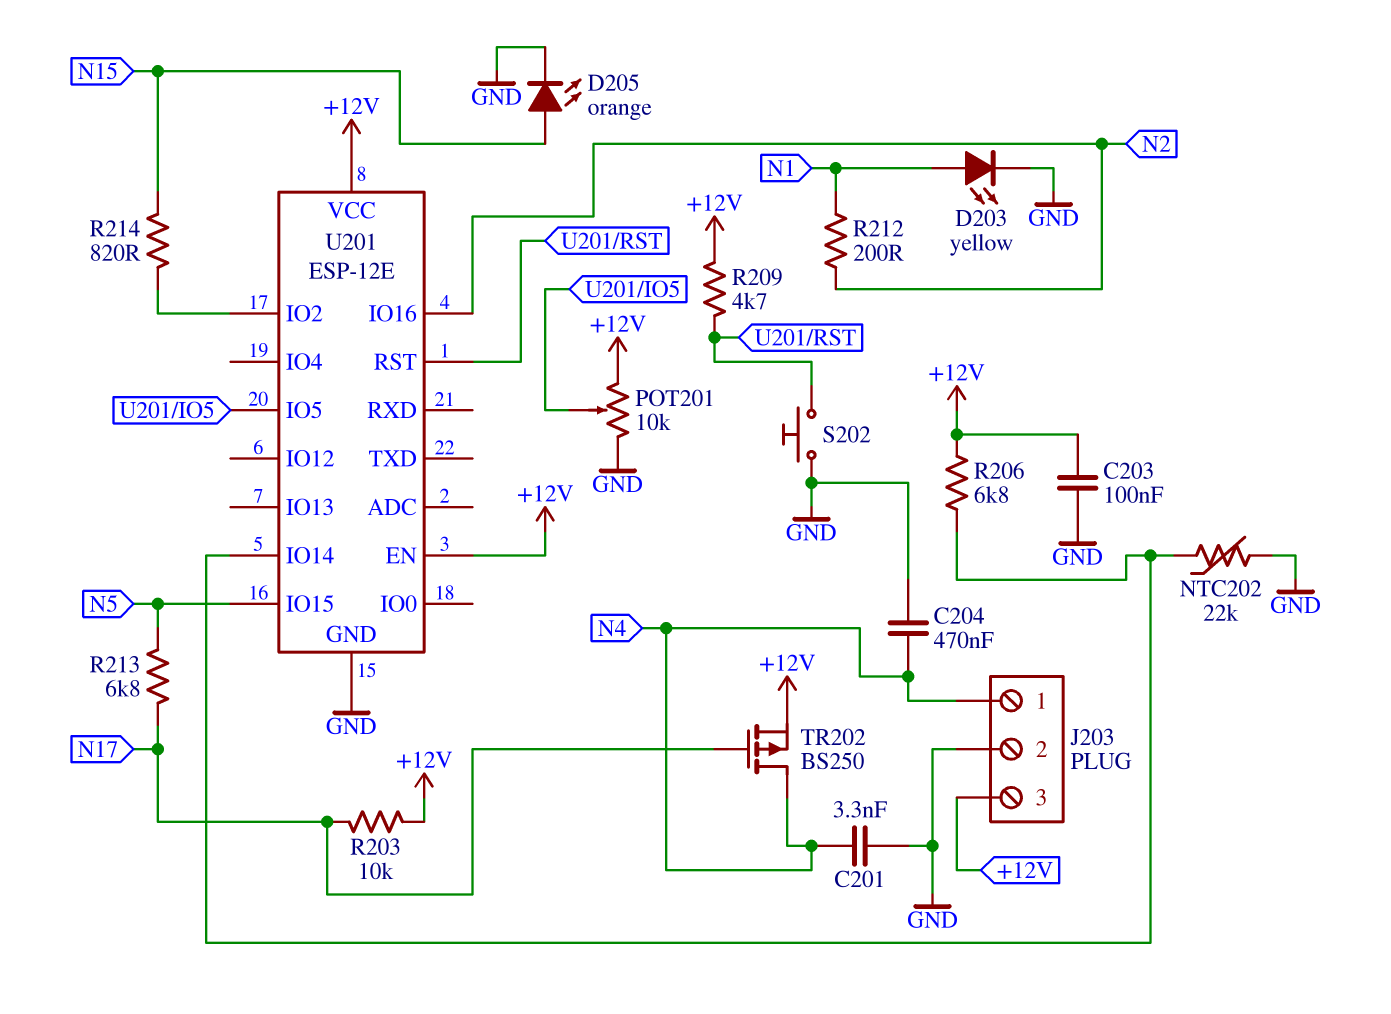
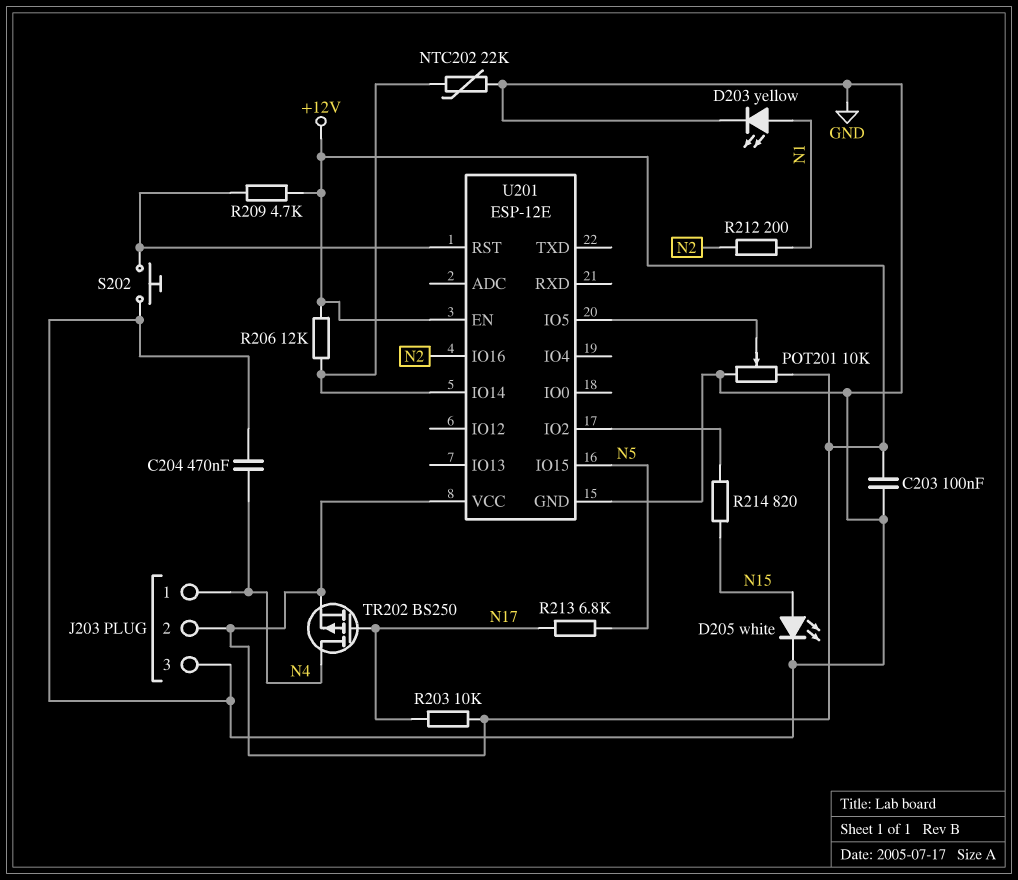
C201: 3.3nF (GND, N4) -> none
D205: LED orange (A N15, K GND) -> LED white (A N15, K GND)
J203 pin 2: GND -> +12V
J203 pin 3: +12V -> GND
R206: 6.8k (+12V, U201/IO14) -> 12k (+12V, U201/IO14)

